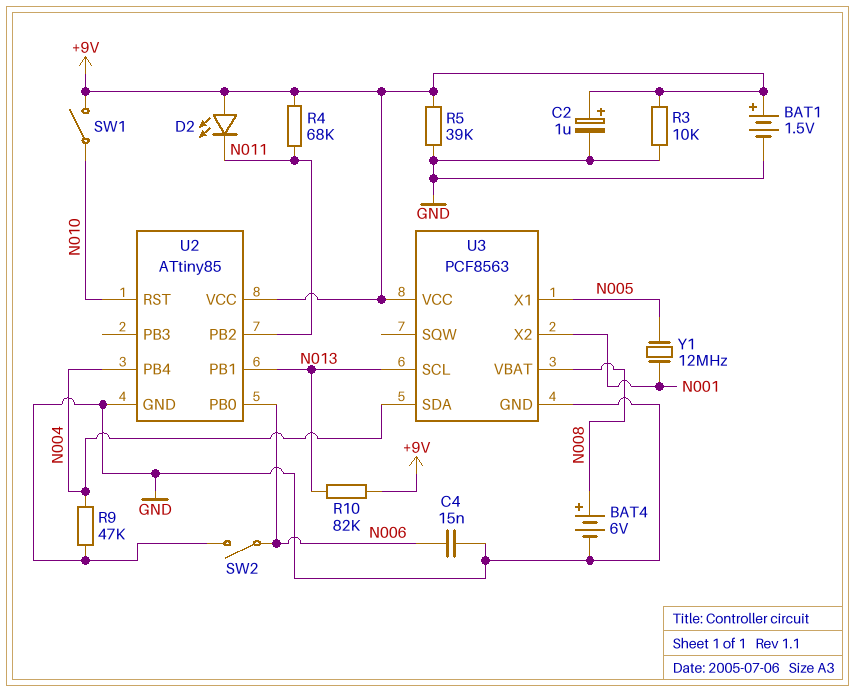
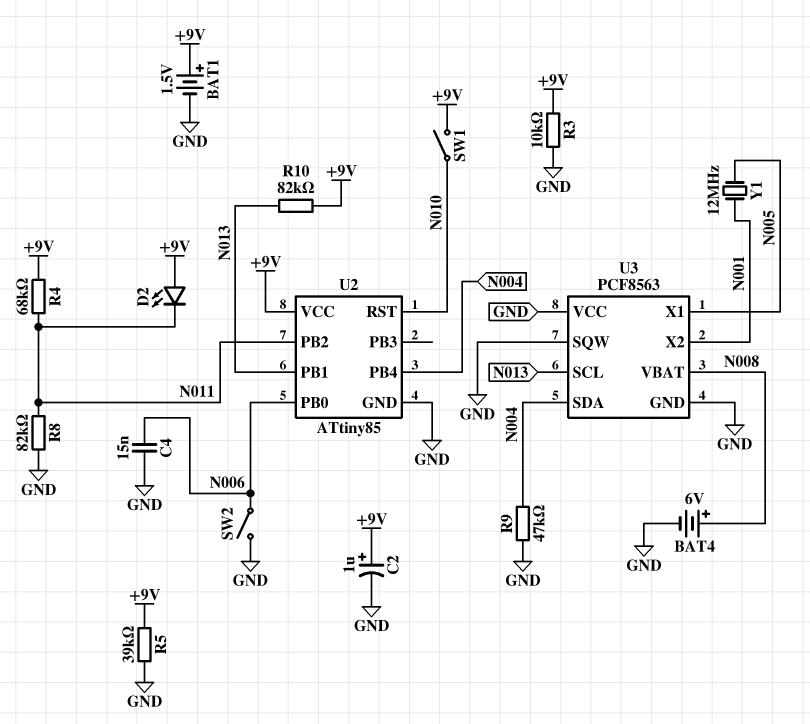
R8: none -> 82k (GND, N011)
U3 pin SQW: none -> GND
U3 pin VCC: +9V -> GND

